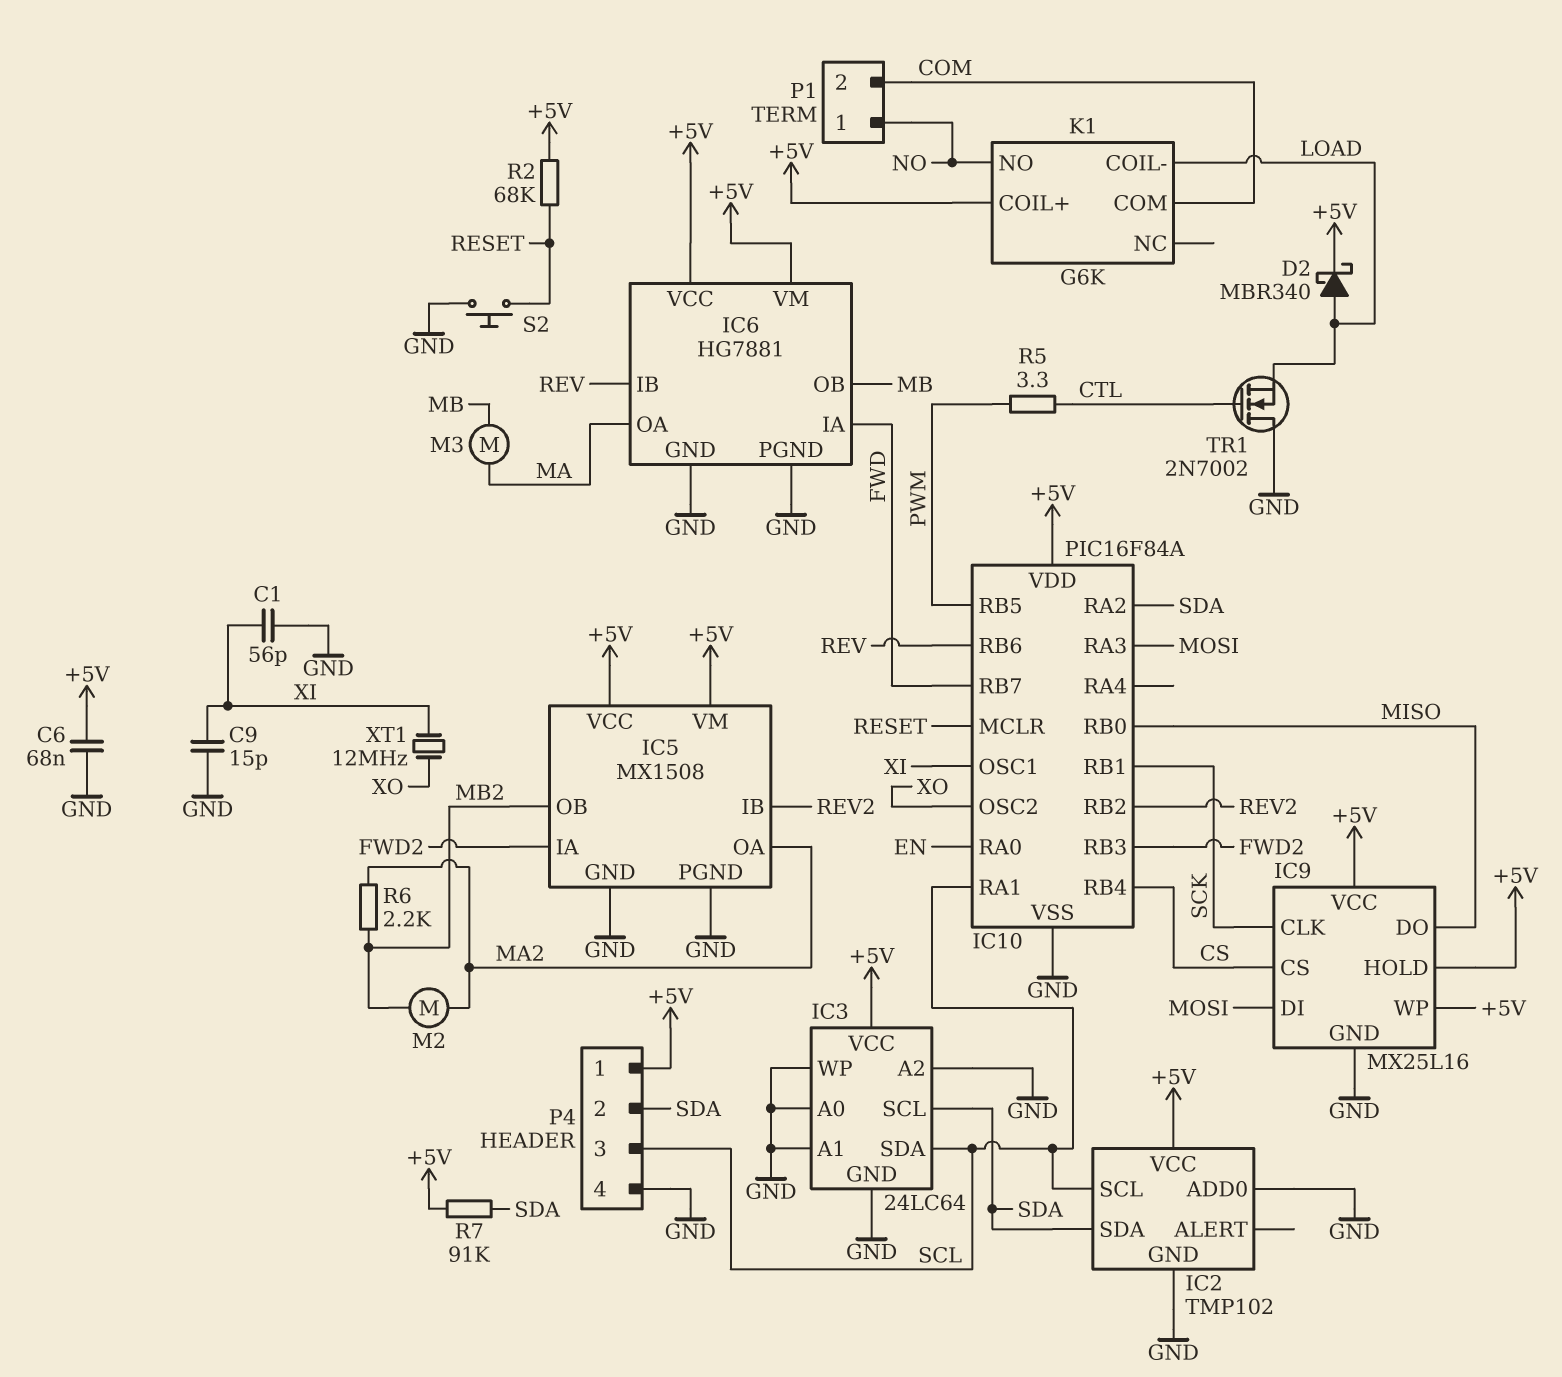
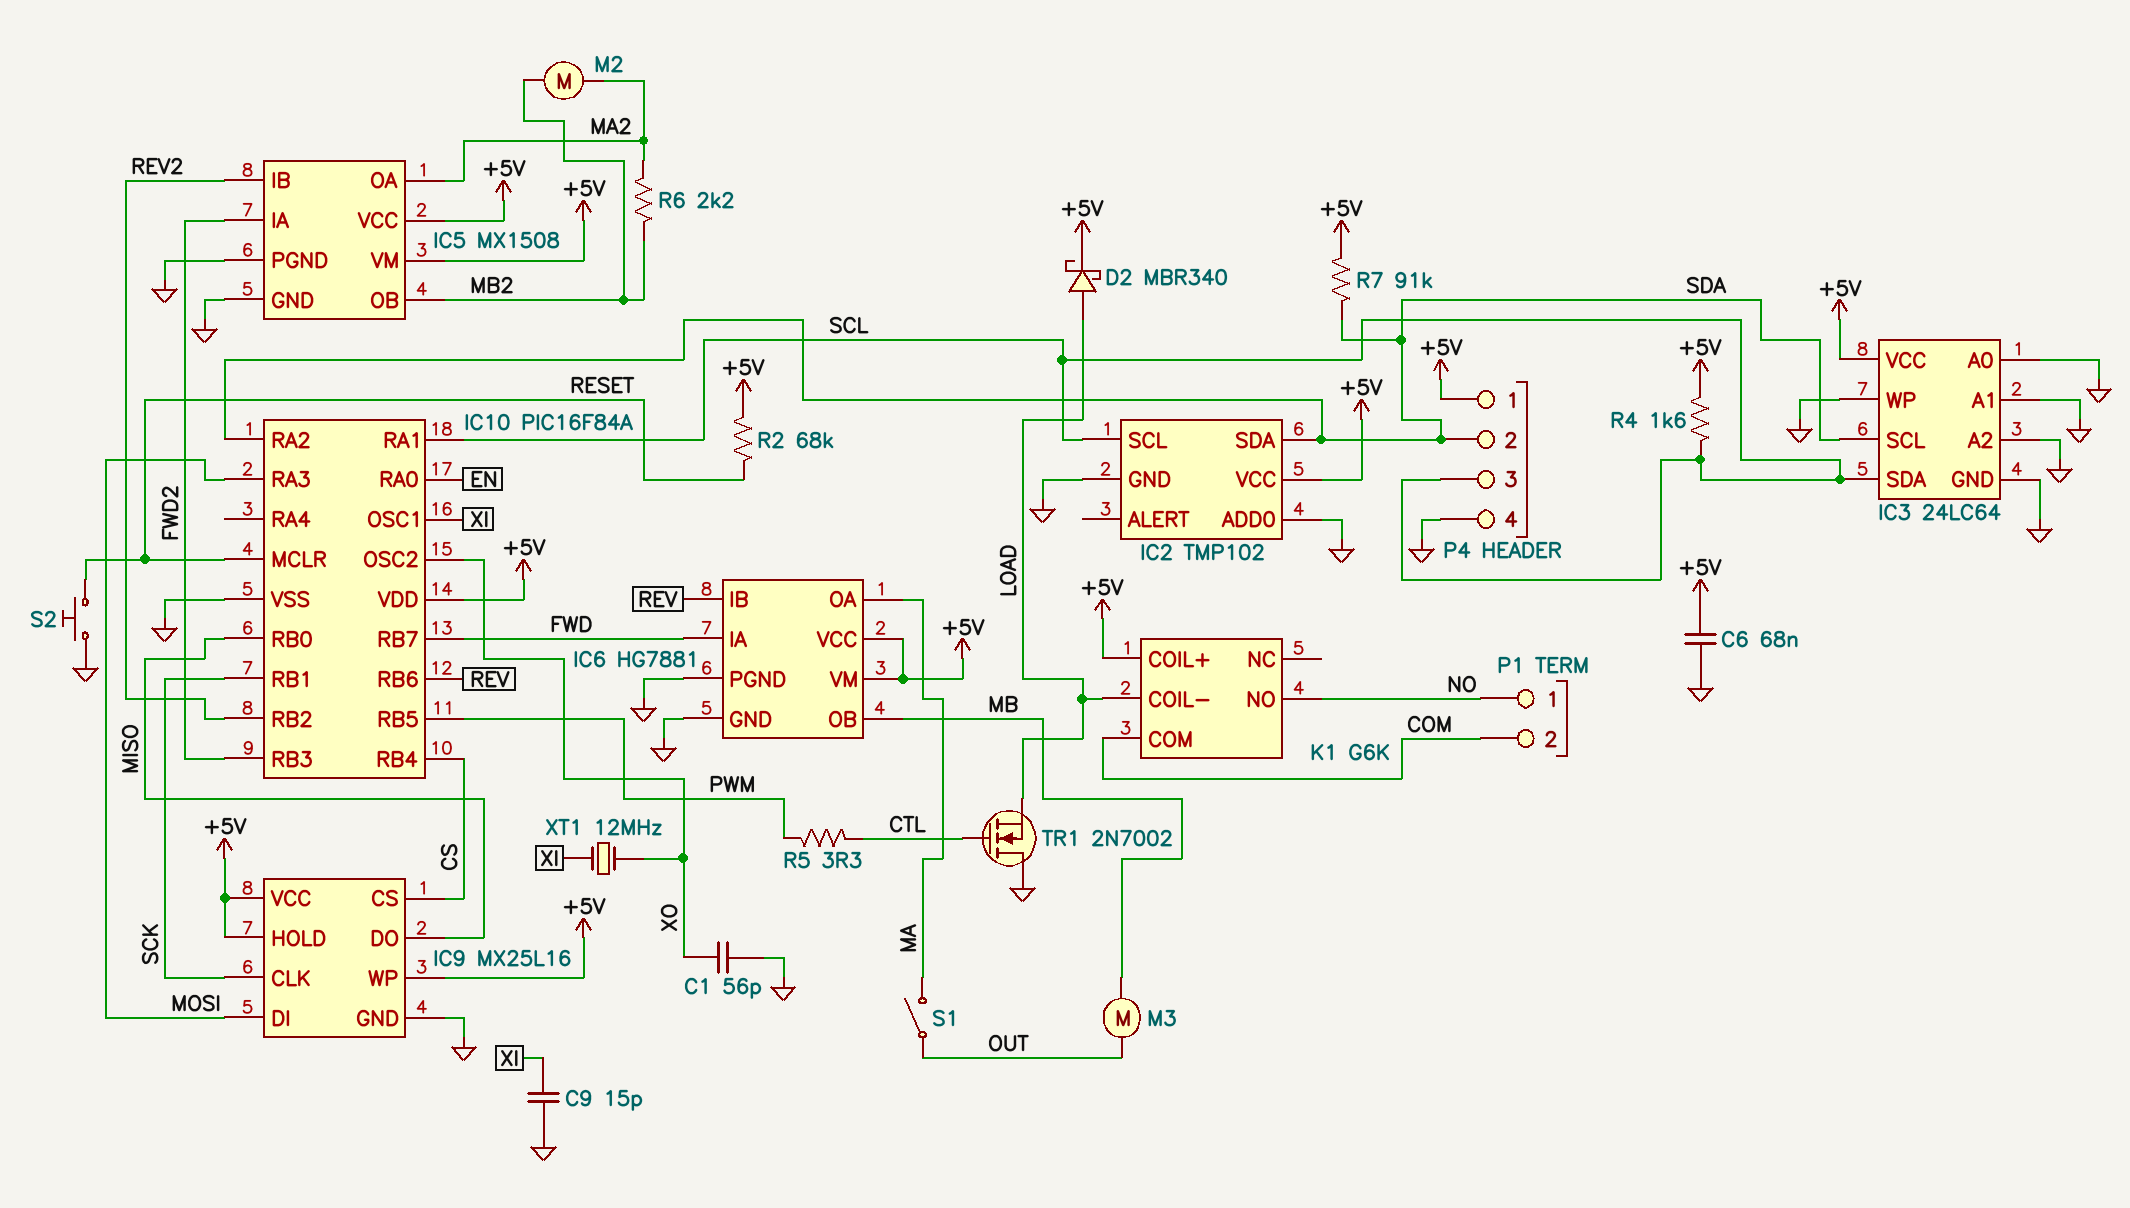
C1: 56pF (GND, XI) -> 56pF (GND, XO)
M3: motor (MA, MB) -> motor (MB, OUT)
R4: none -> 1.6k (+5V, SCL)
S1: none -> switch (MA, OUT)

